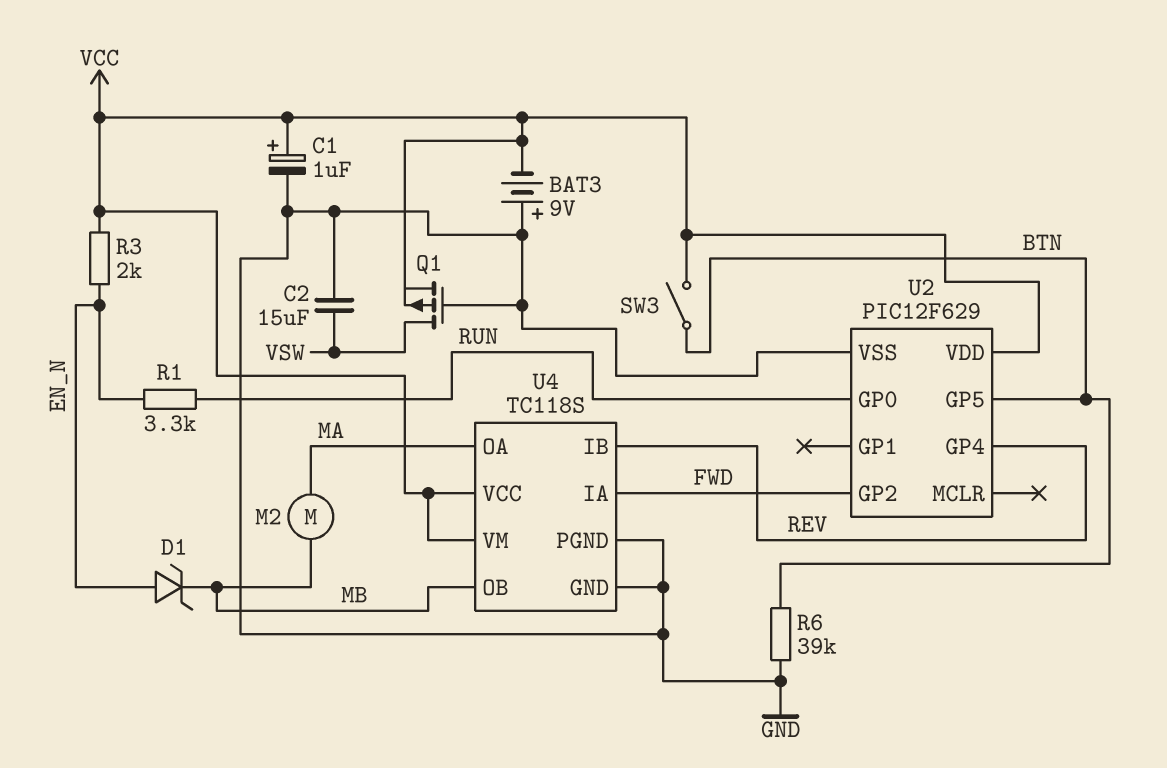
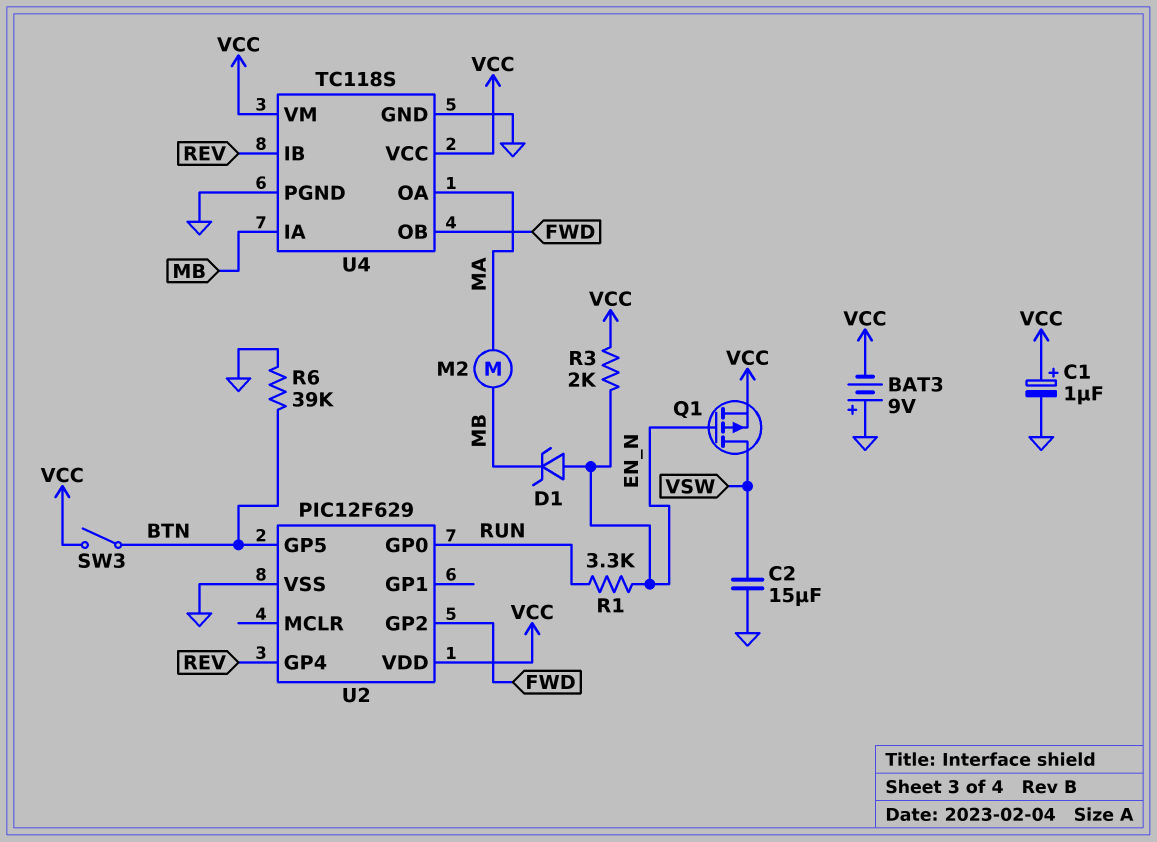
Q1: PMOS (G GND, D VSW, S VCC) -> PMOS (G EN_N, D VSW, S VCC)
U4 pin IA: FWD -> MB
U4 pin OB: MB -> FWD

